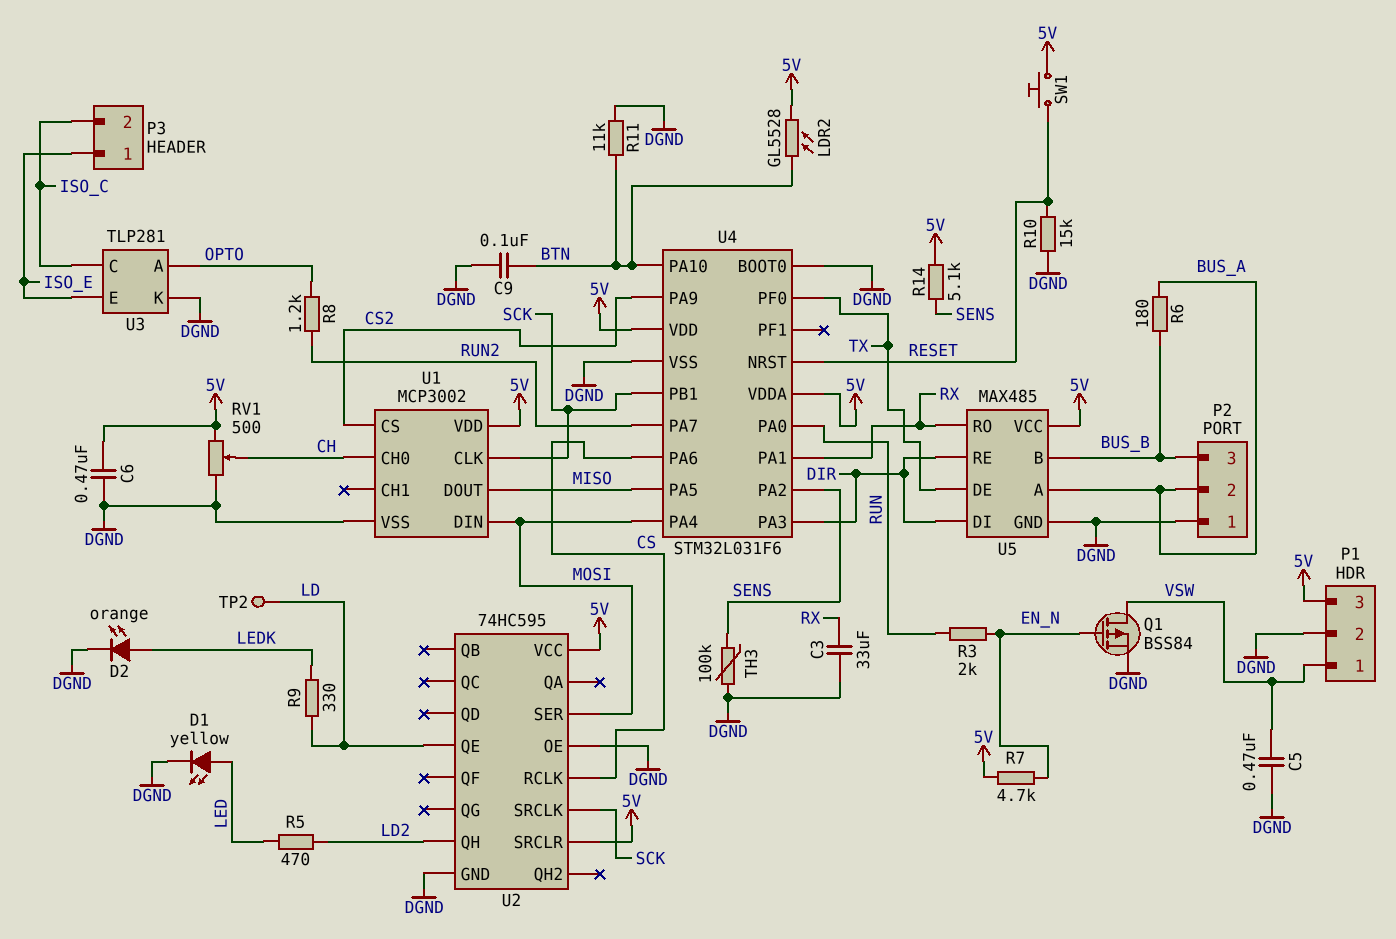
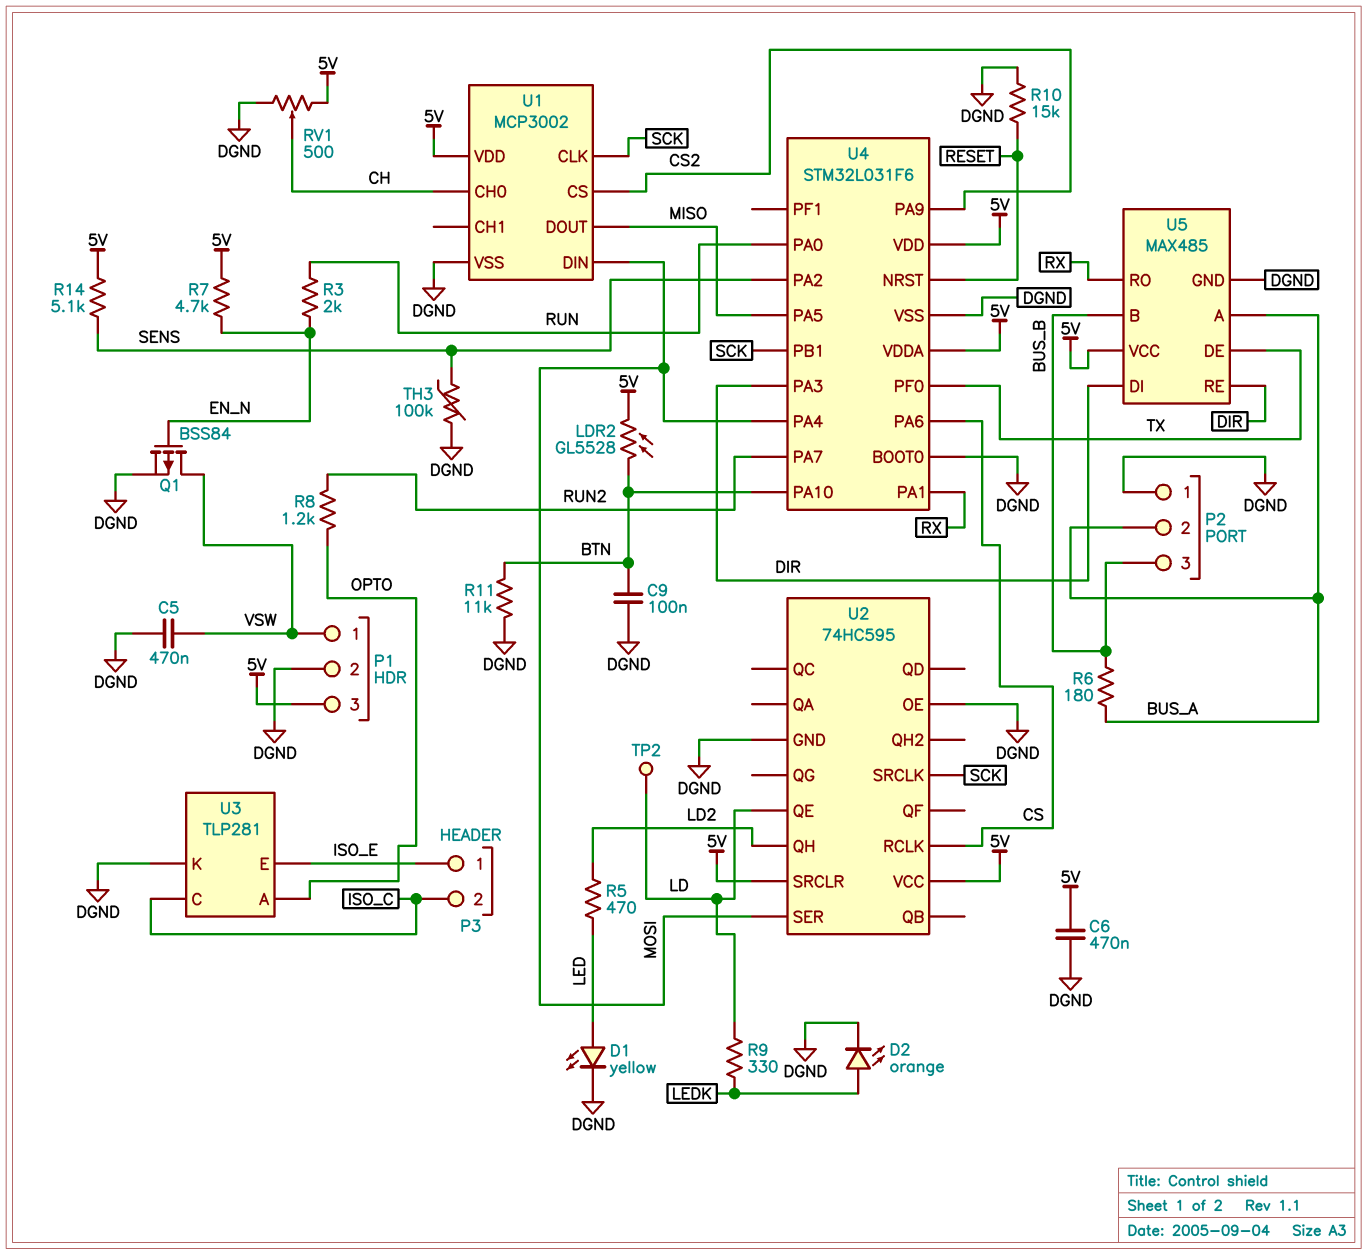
C3: 33uF (DGND, RX) -> none
SW1: button (5V, RESET) -> none

